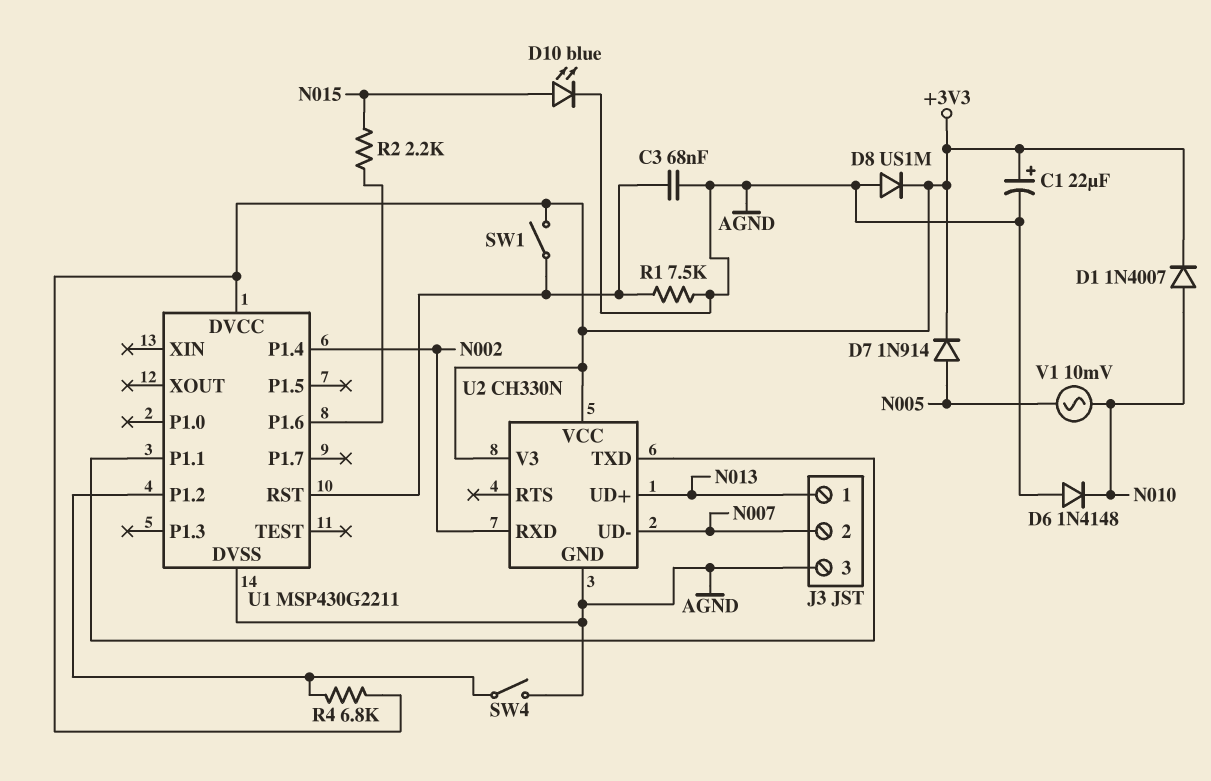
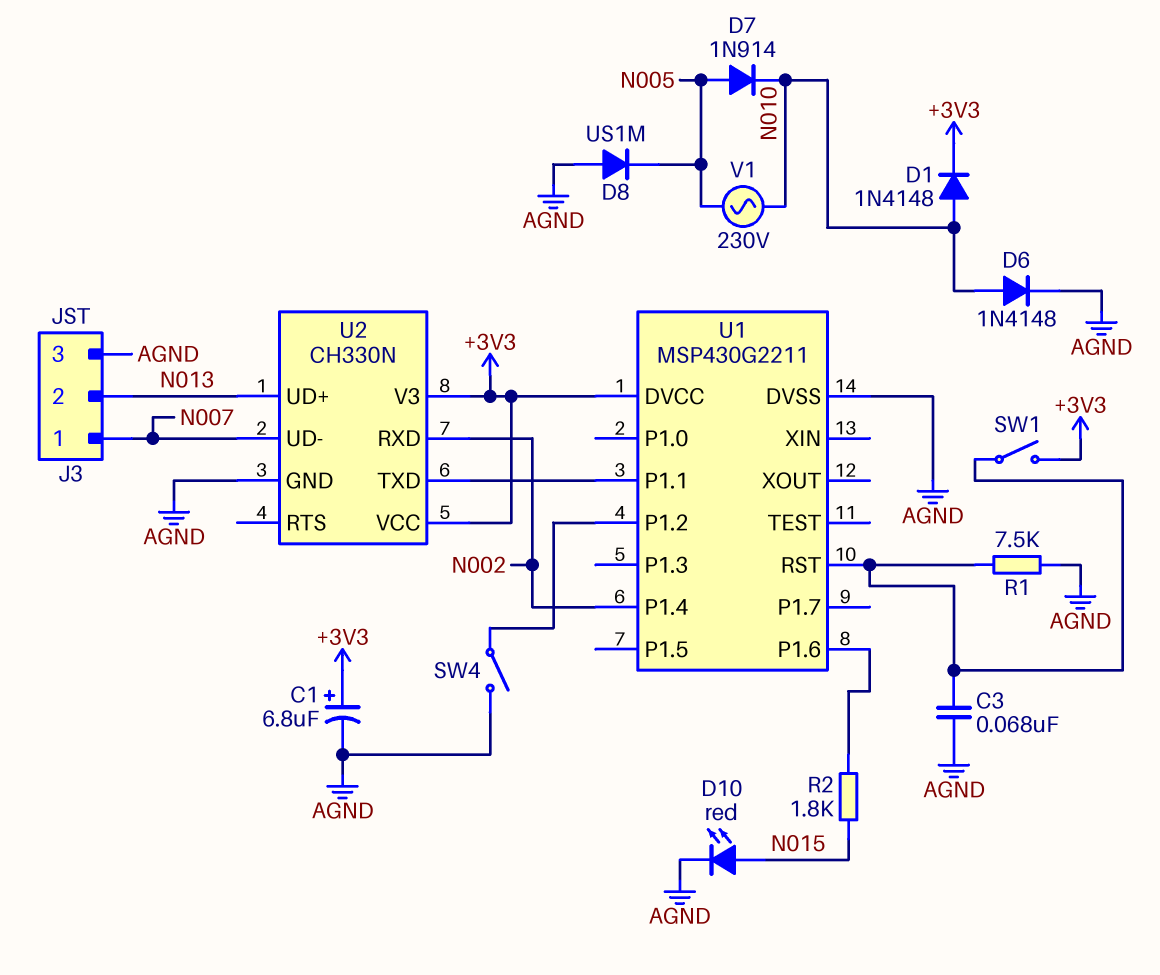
C1: 22uF (plus +3V3, minus AGND) -> 6.8uF (plus +3V3, minus AGND)
D1: diode 1N4007 (A N010, K +3V3) -> diode 1N4148 (A N010, K +3V3)
D6: diode 1N4148 (A AGND, K N010) -> diode 1N4148 (A N010, K AGND)
D7: diode 1N914 (A N005, K +3V3) -> diode 1N914 (A N005, K N010)
D8: diode US1M (A AGND, K +3V3) -> diode US1M (A AGND, K N005)
D10: LED blue (A N015, K AGND) -> LED red (A N015, K AGND)
J3 pin 1: N013 -> N007
J3 pin 2: N007 -> N013
R2: 2.2k (N015, U1/P1.6) -> 1.8k (N015, U1/P1.6)
R4: 6.8k (+3V3, U1/P1.2) -> none
V1: AC 10mV (N005, N010) -> AC 230V (N005, N010)

